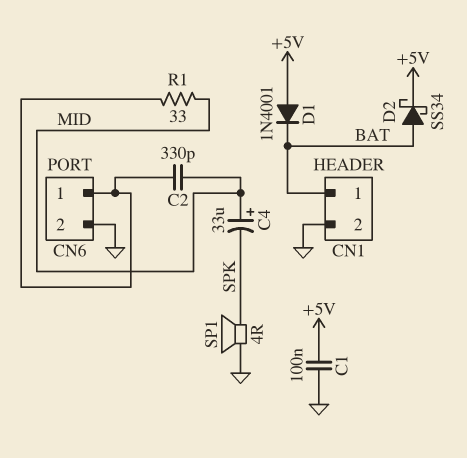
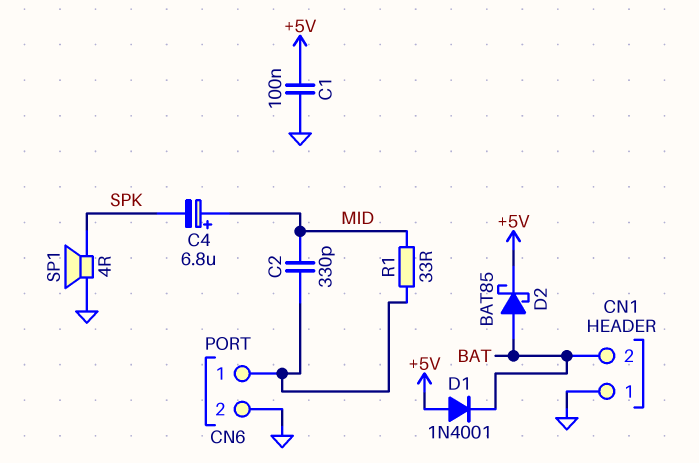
C4: 33uF (plus MID, minus SPK) -> 6.8uF (plus MID, minus SPK)
CN1 pin 1: BAT -> GND
CN1 pin 2: GND -> BAT
D2: schottky SS34 (A BAT, K +5V) -> schottky BAT85 (A BAT, K +5V)

